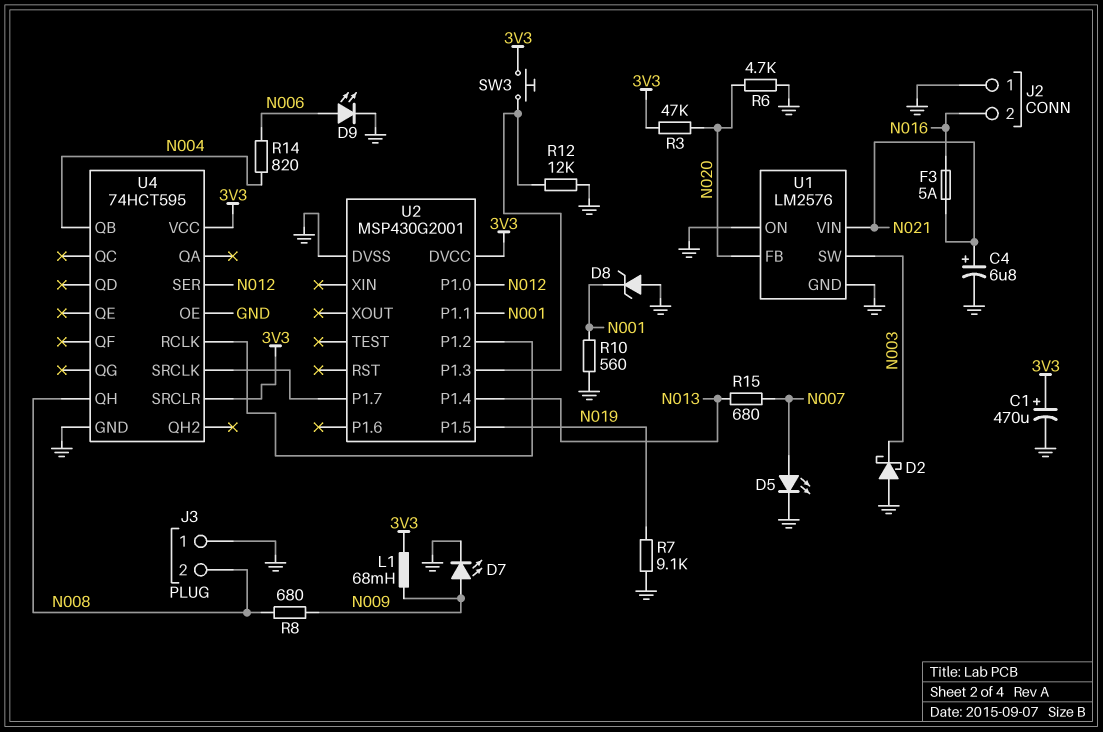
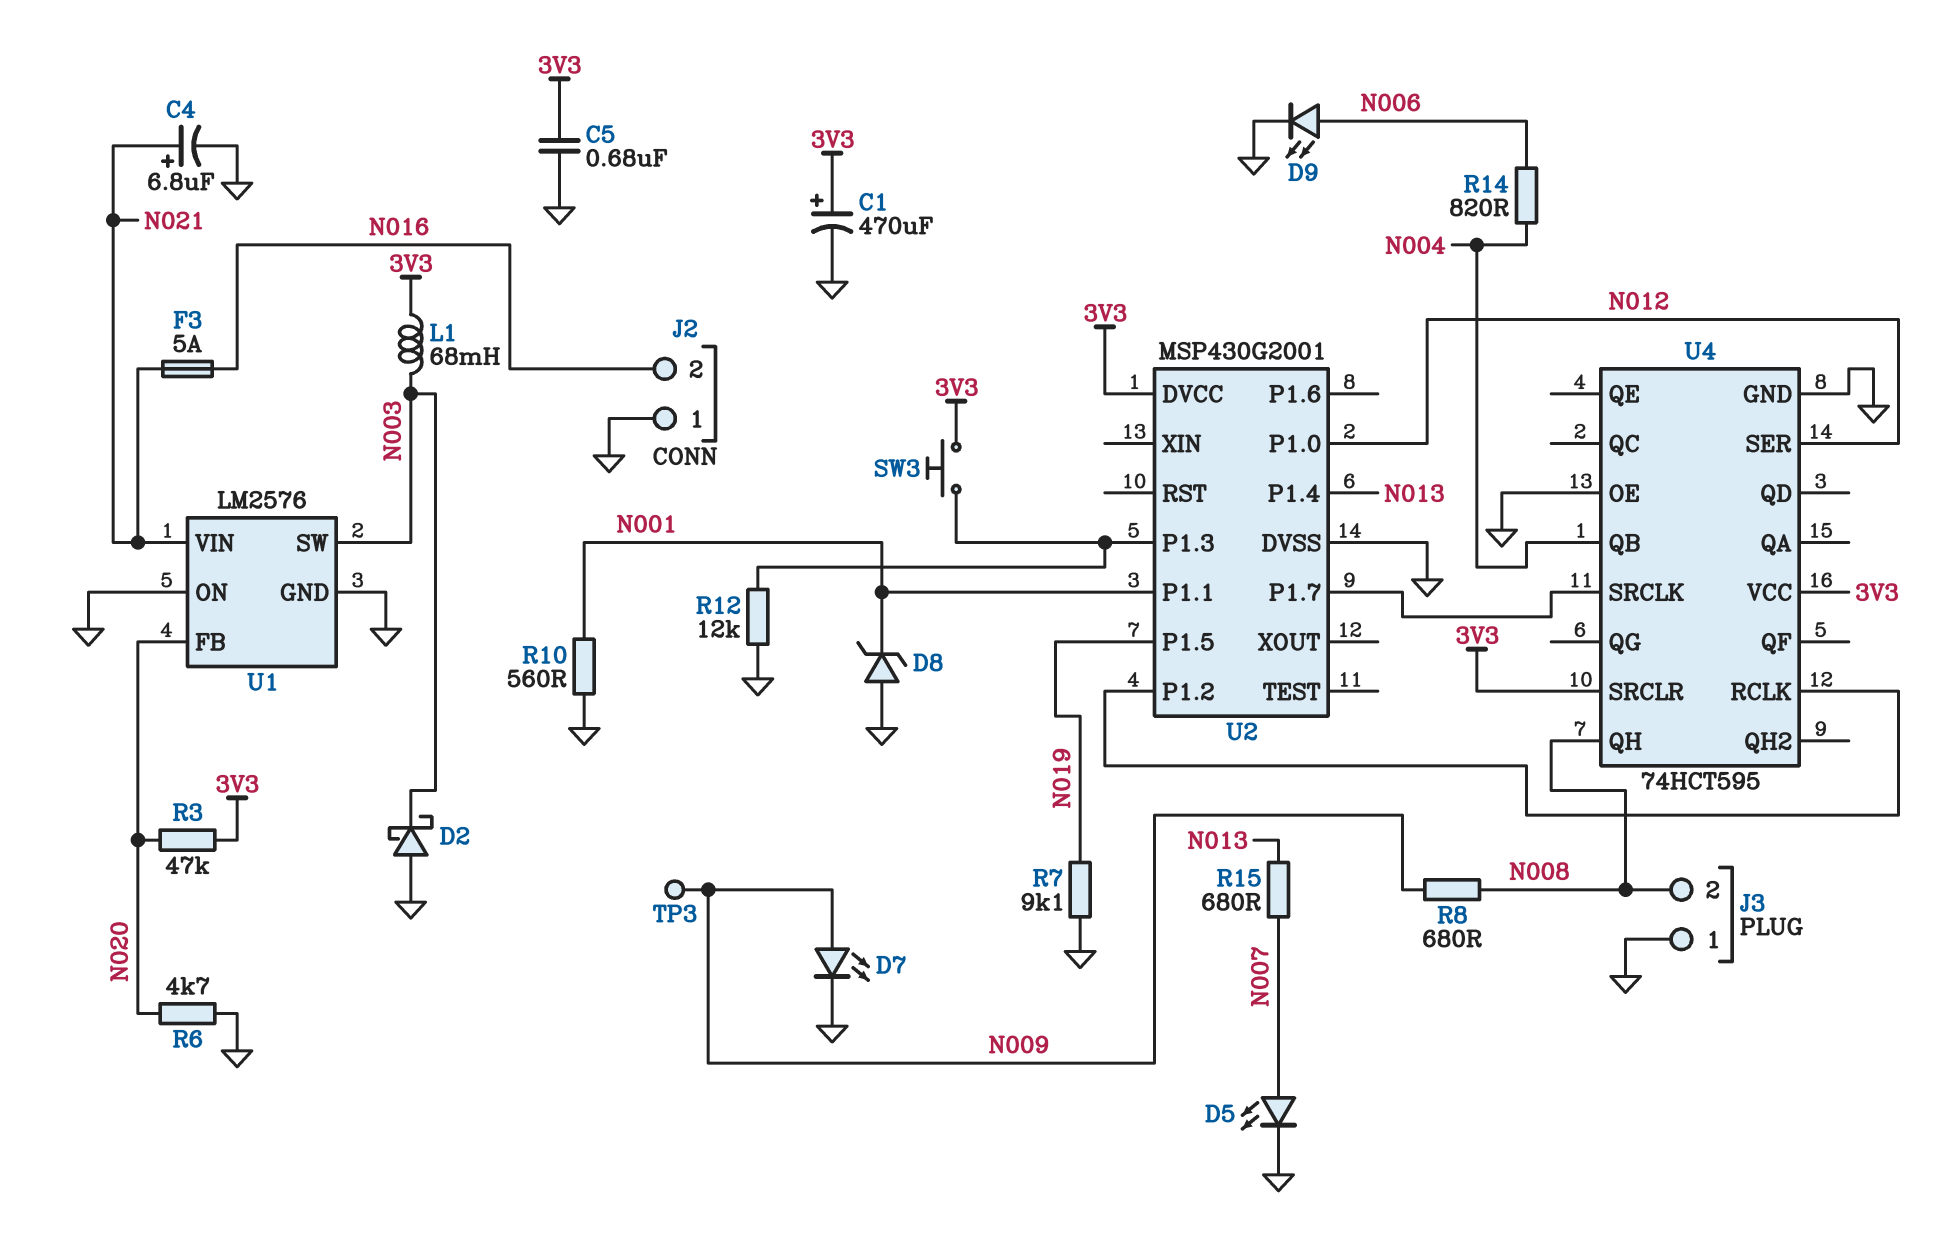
C5: none -> 680nF (3V3, GND)
L1: 68mH (3V3, N009) -> 68mH (3V3, N003)
TP3: none -> test point (N009)

